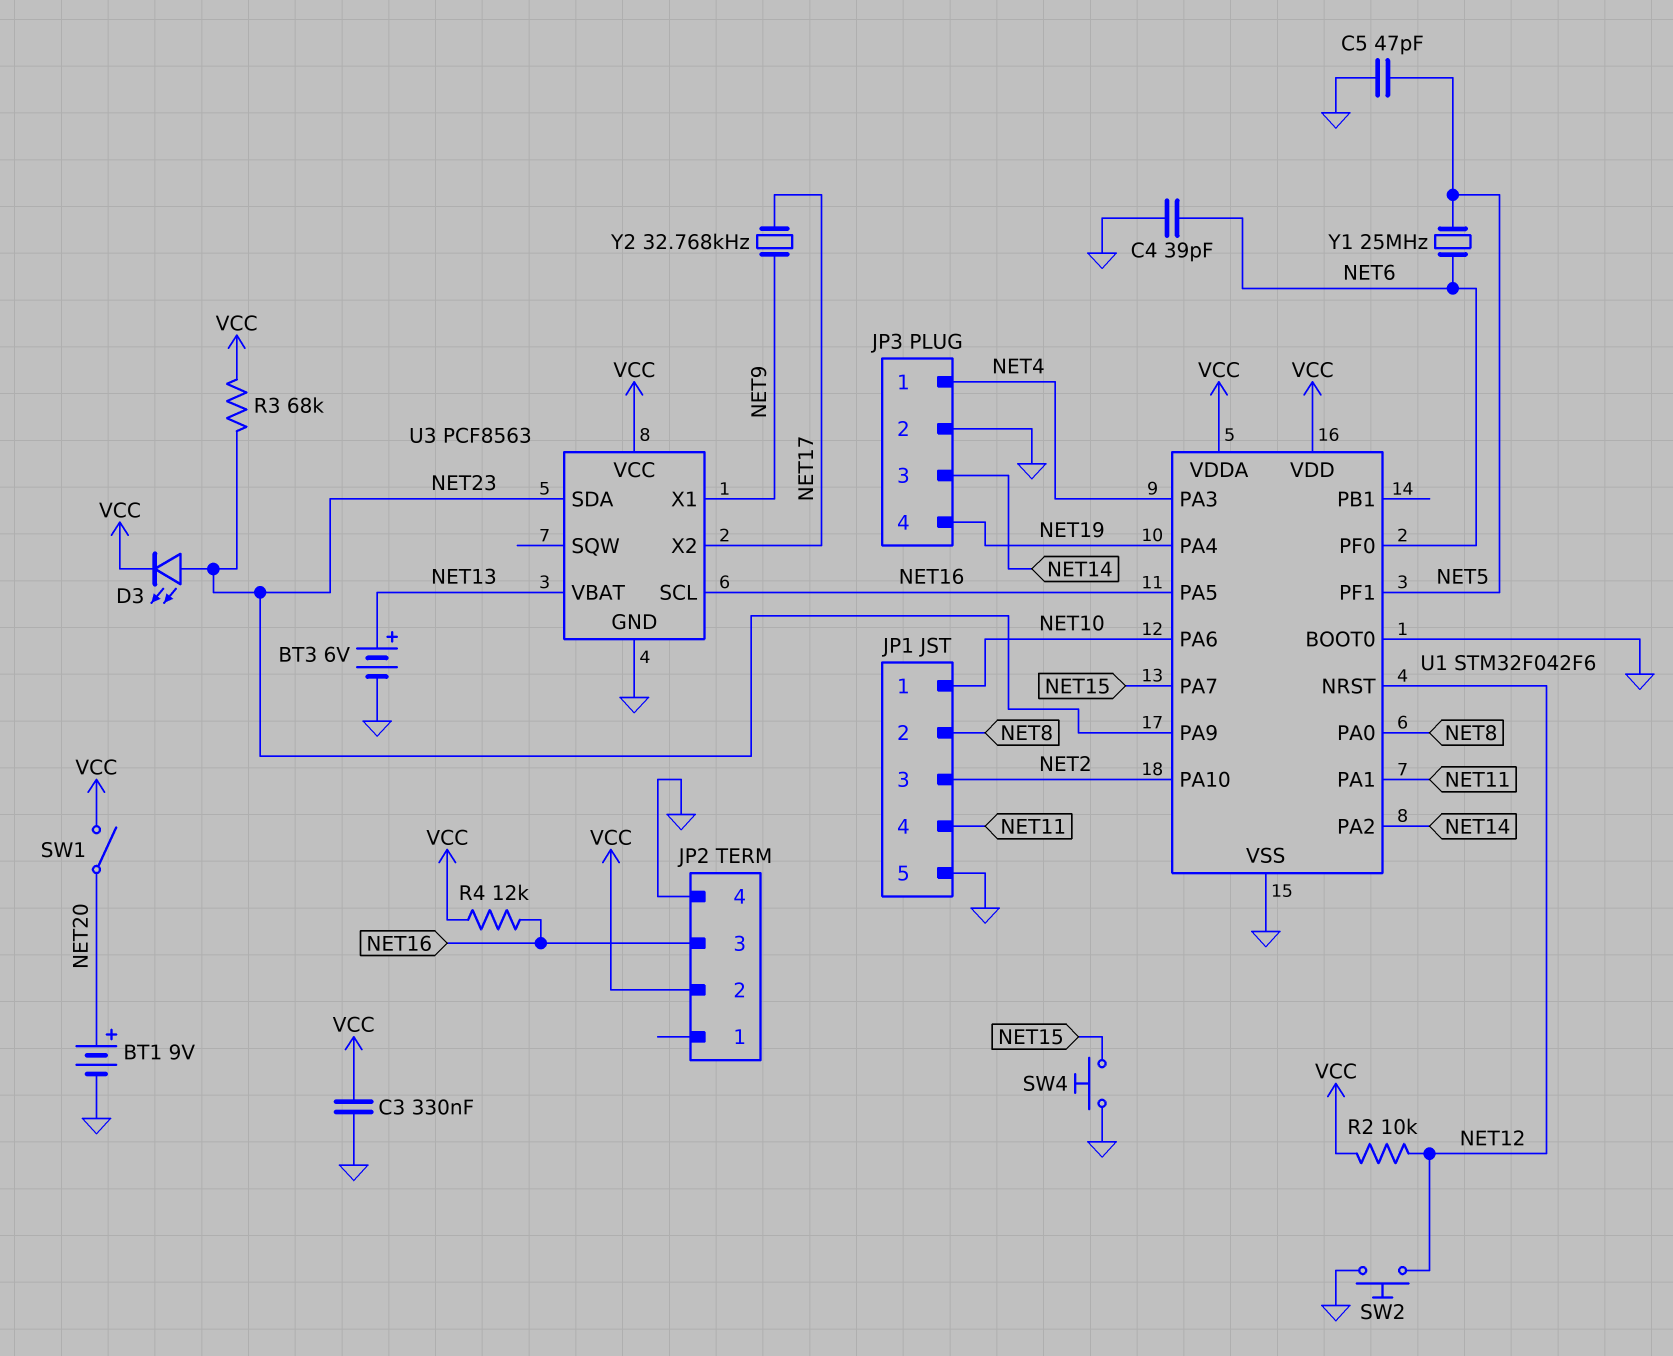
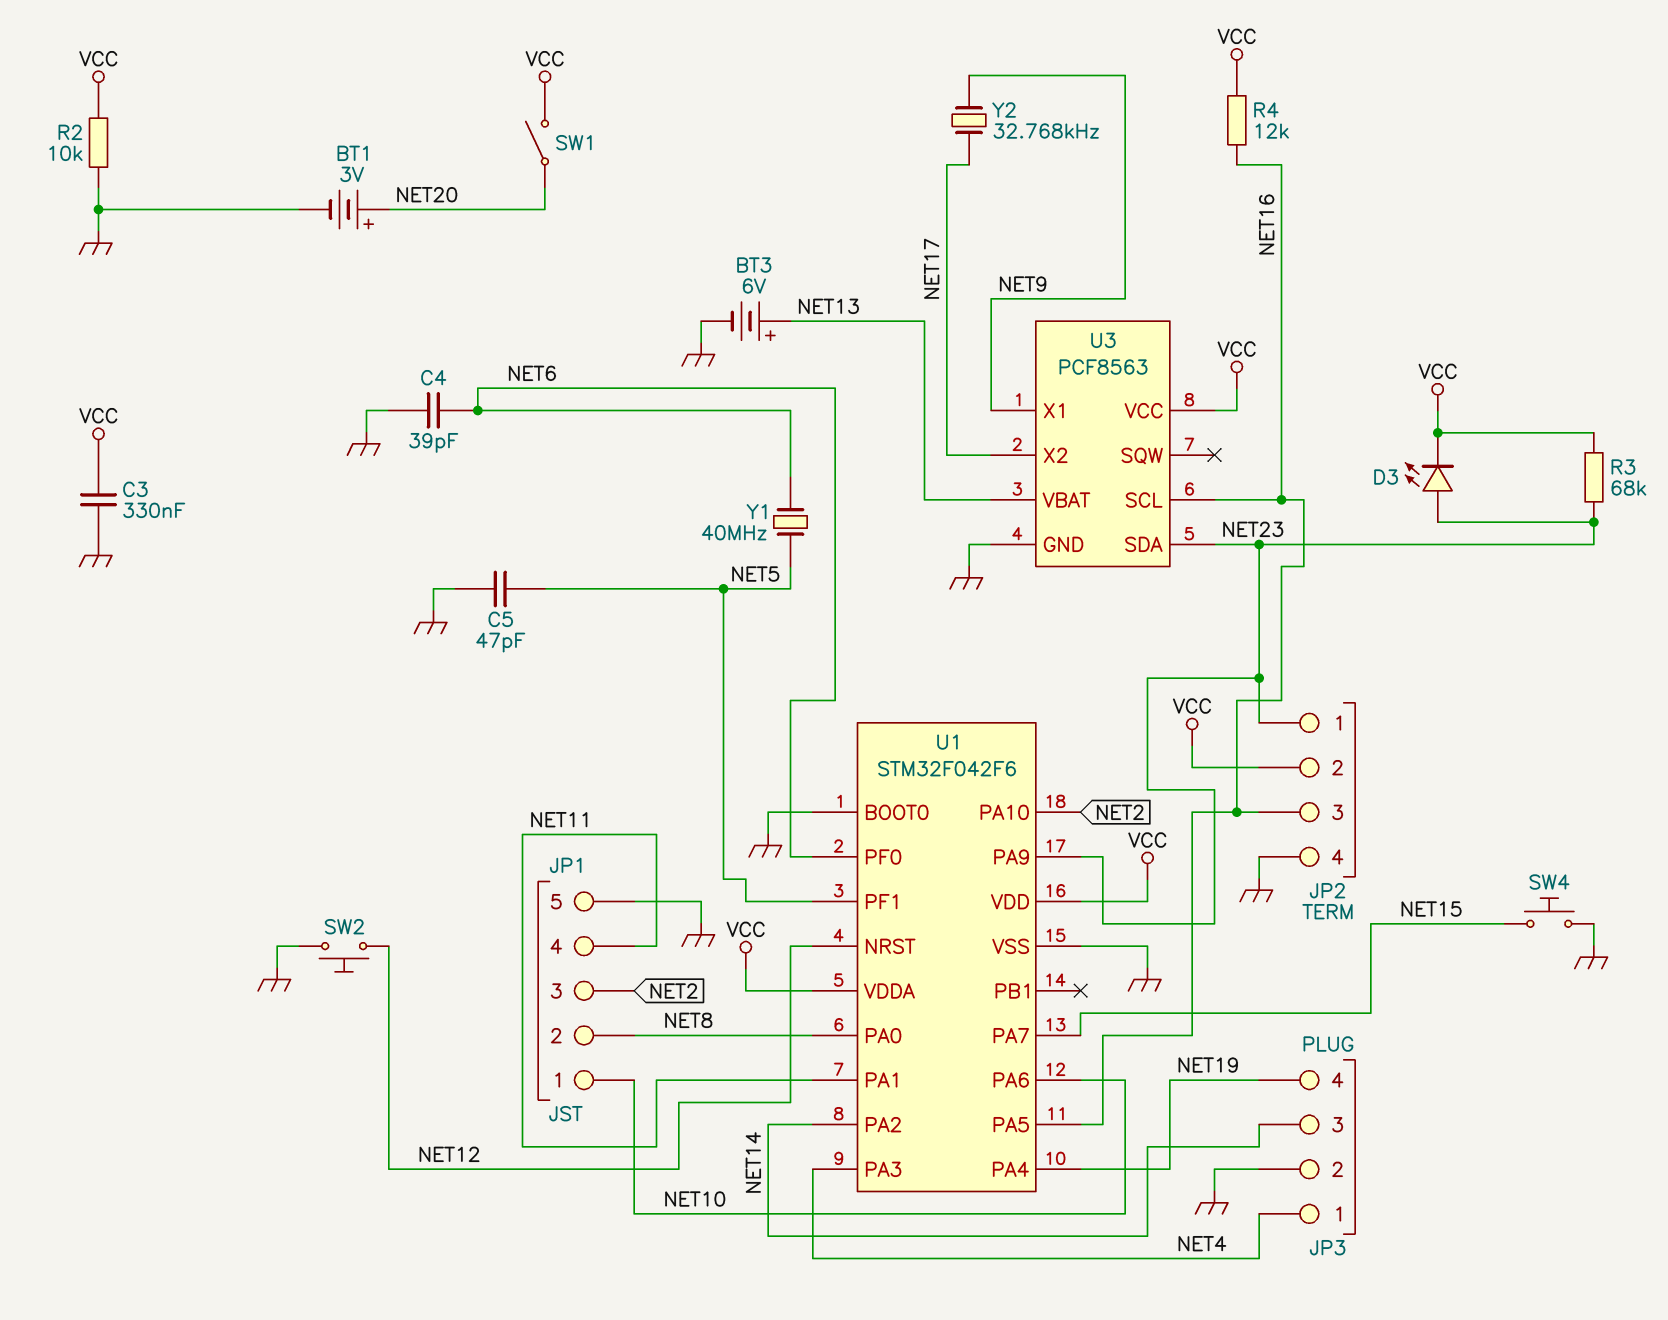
BT1: 9V (plus NET20, minus GND) -> 3V (plus NET20, minus GND)
JP2 pin 1: none -> NET23
R2: 10k (NET12, VCC) -> 10k (GND, VCC)
Y1: 25MHz (NET5, NET6) -> 40MHz (NET5, NET6)

